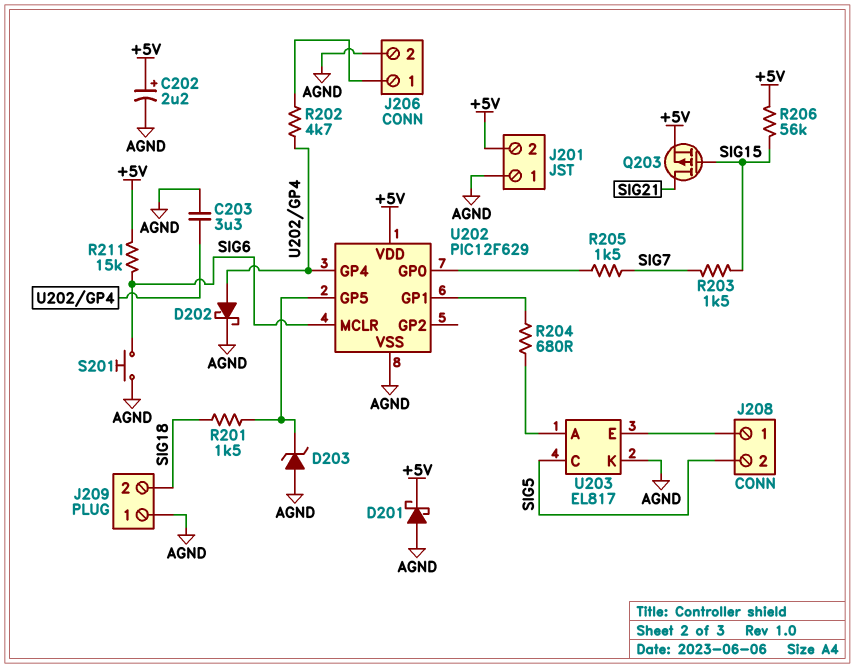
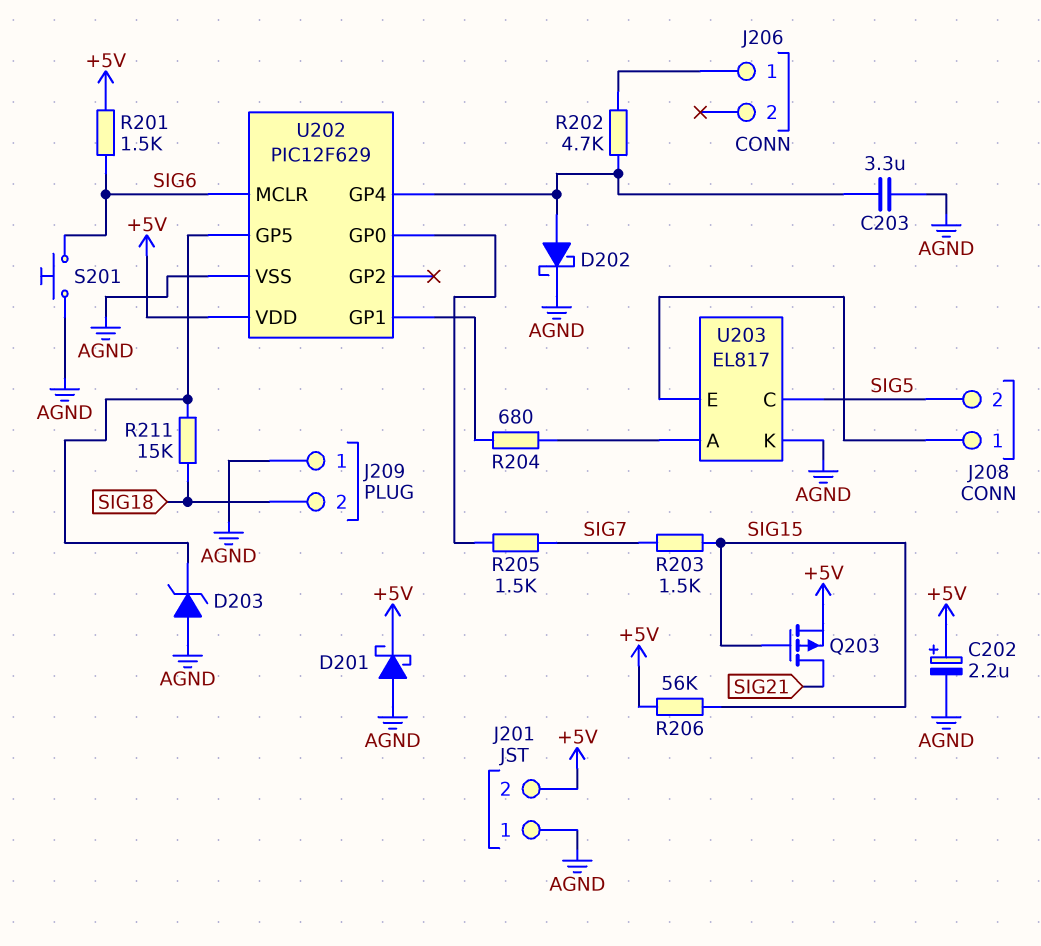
J206 pin 2: AGND -> none
R201: 1.5k (SIG18, U202/GP5) -> 1.5k (+5V, SIG6)
R211: 15k (+5V, SIG6) -> 15k (SIG18, U202/GP5)

